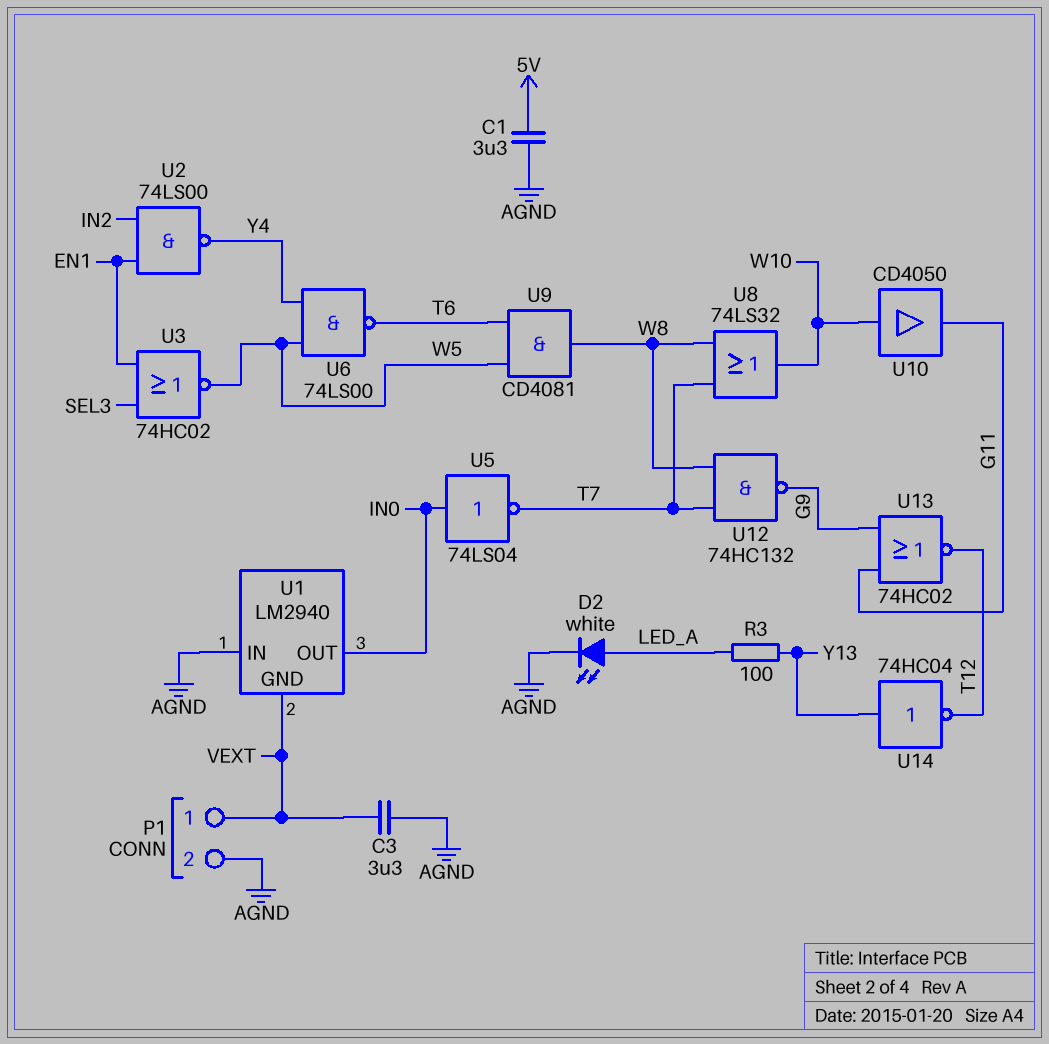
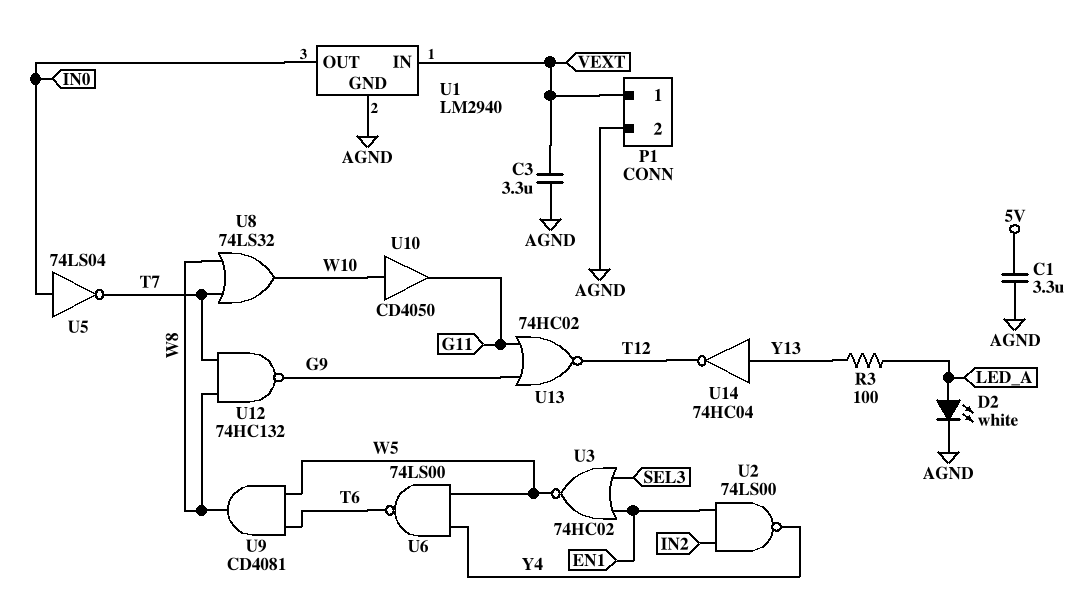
U1 pin GND: VEXT -> AGND
U1 pin IN: AGND -> VEXT

